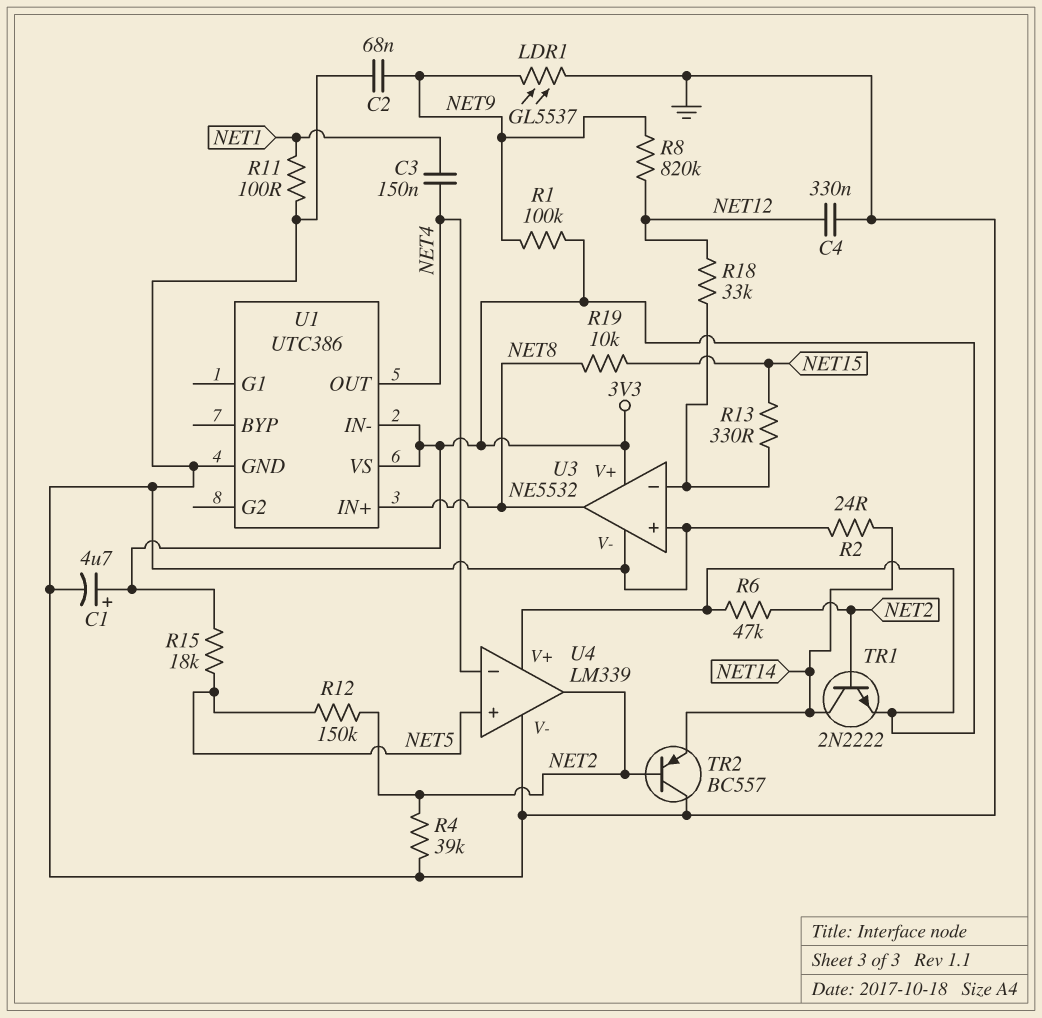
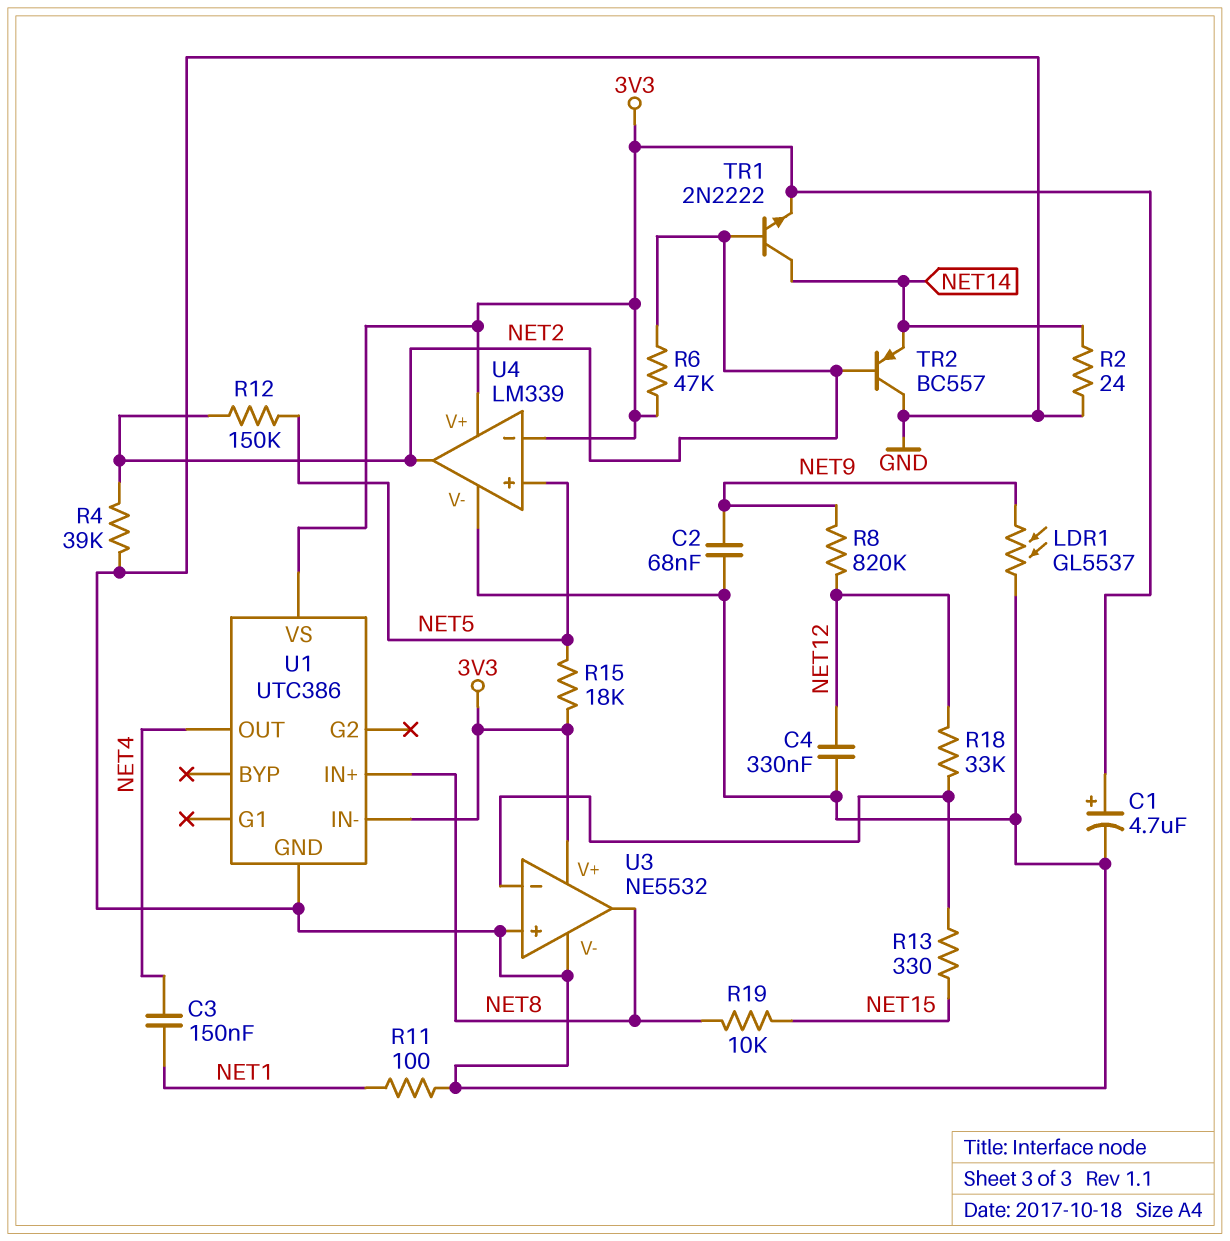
R1: 100k (3V3, NET9) -> none
U4 pin in-: NET4 -> 3V3

